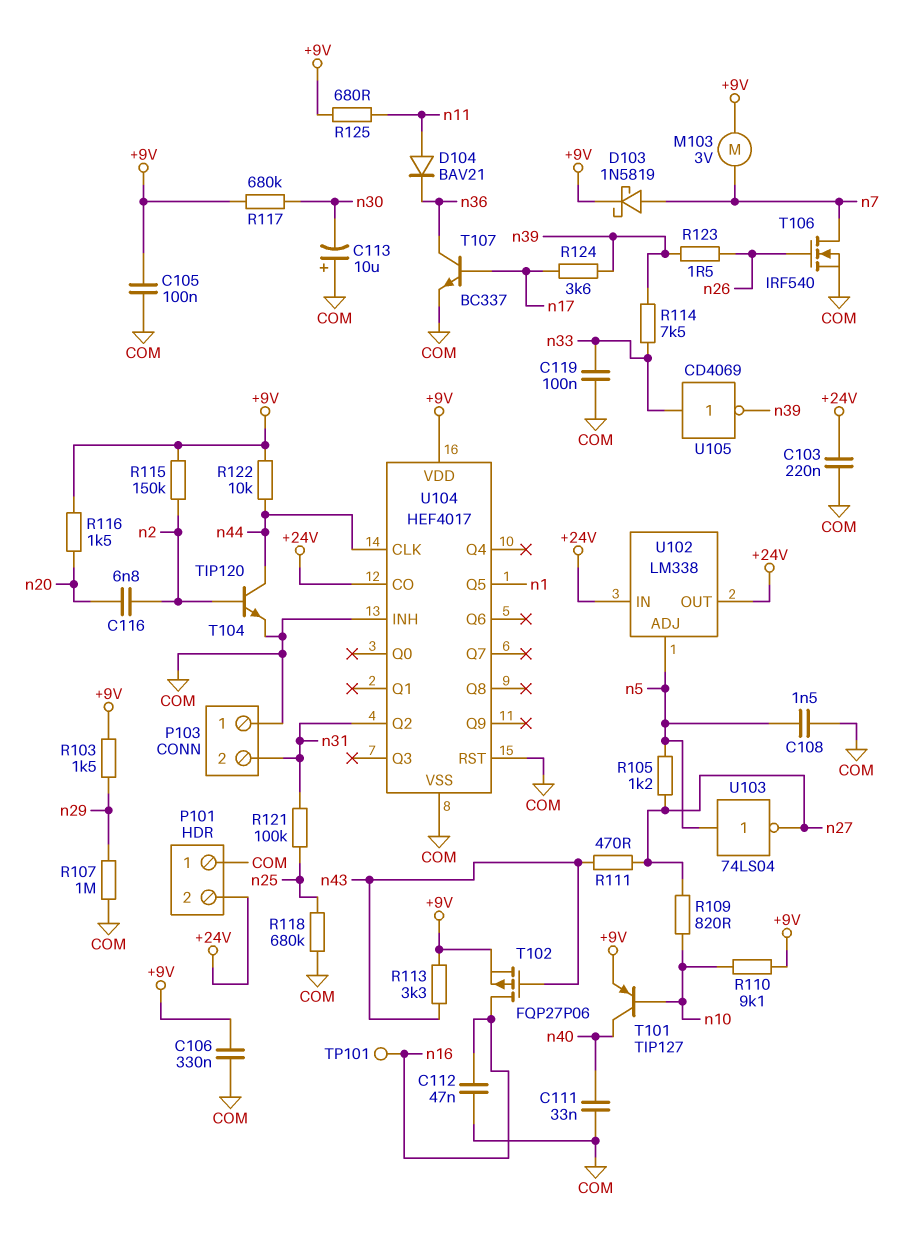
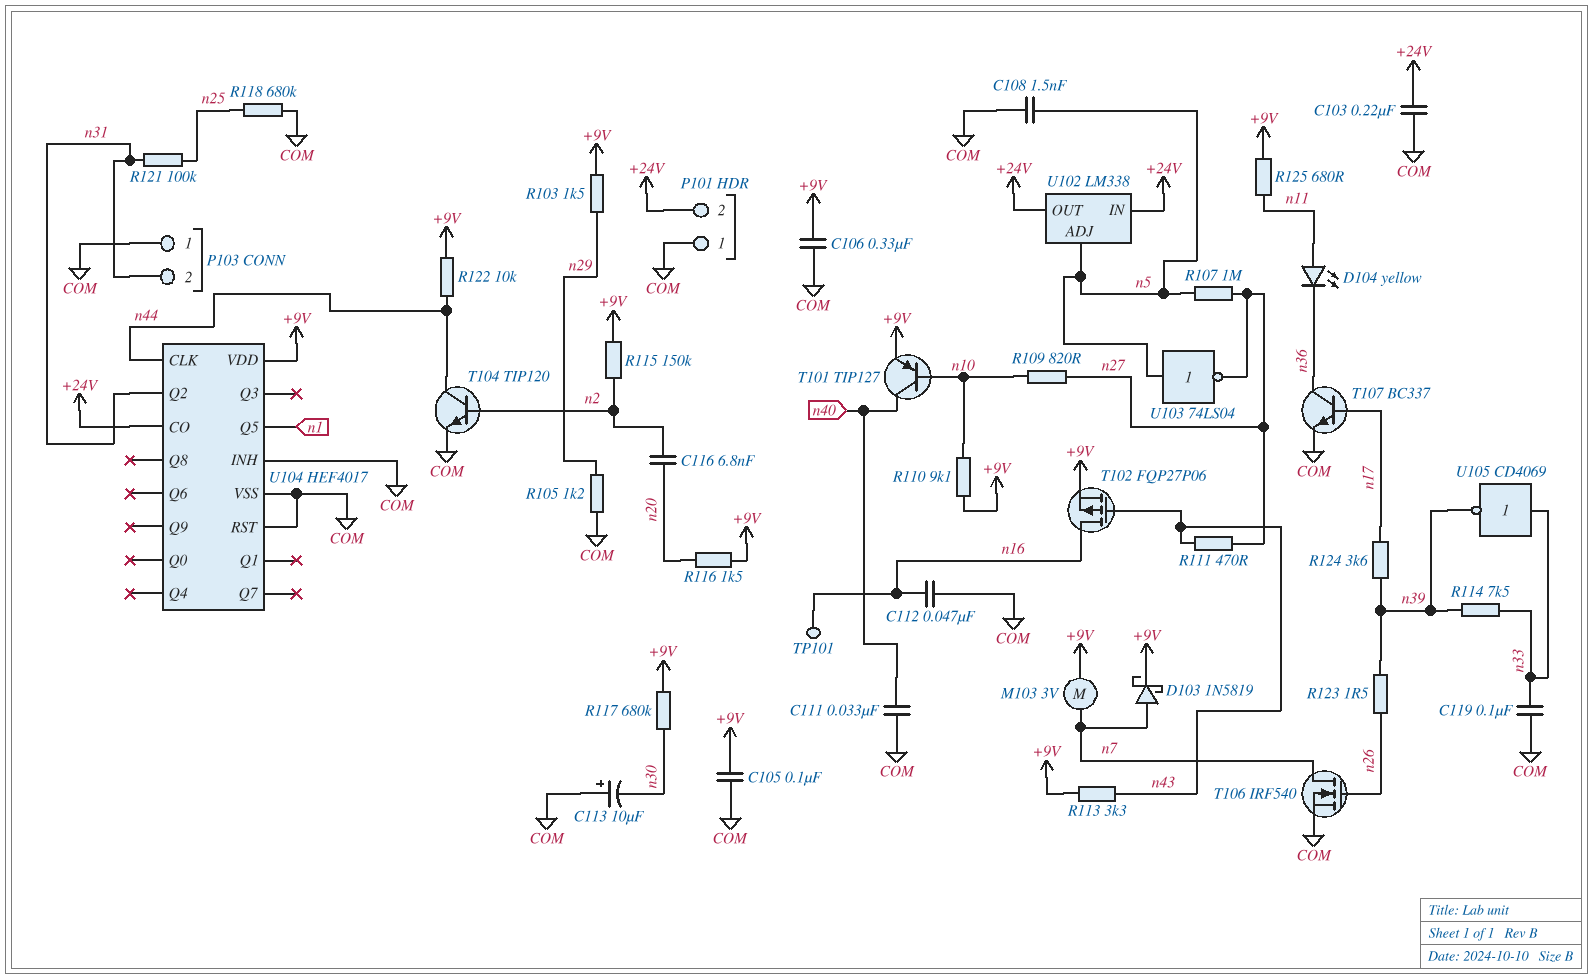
D104: diode BAV21 (A n11, K n36) -> LED yellow (A n11, K n36)
R105: 1.2k (n5, n27) -> 1.2k (COM, n29)
R107: 1M (COM, n29) -> 1M (n5, n27)

